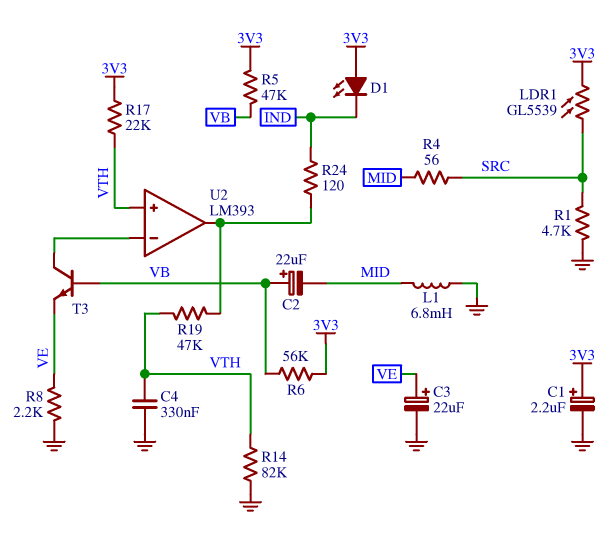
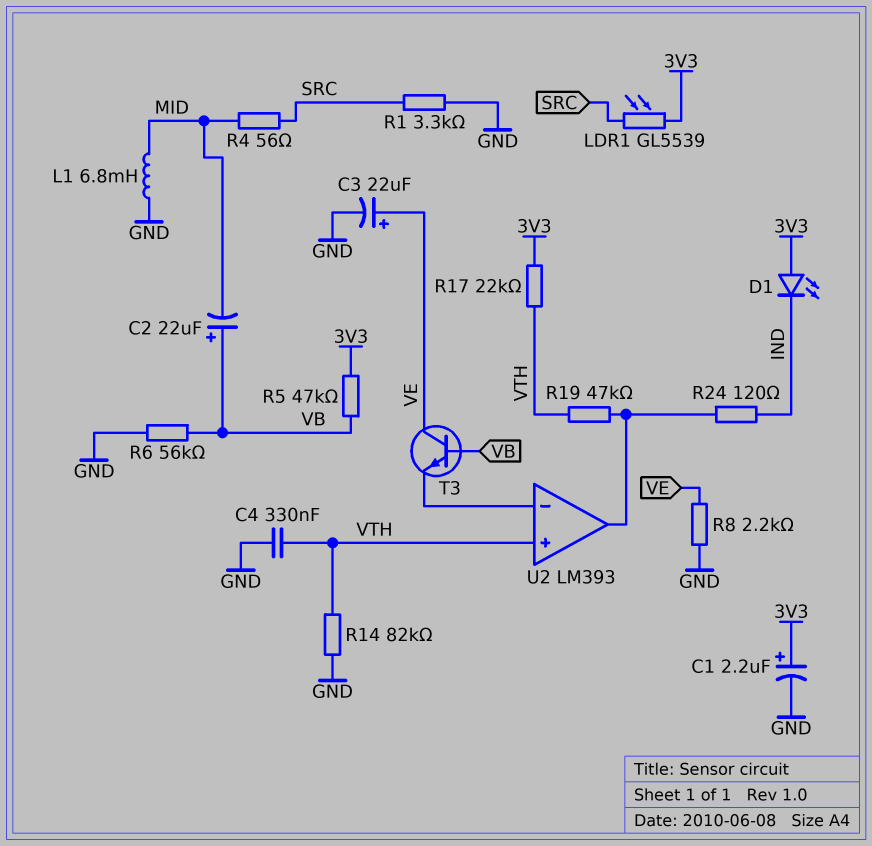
R1: 4.7k (GND, SRC) -> 3.3k (GND, SRC)
R6: 56k (3V3, VB) -> 56k (GND, VB)
T3: NPN (B VB, C U2/in-, E VE) -> NPN (B VB, C VE, E U2/in-)

